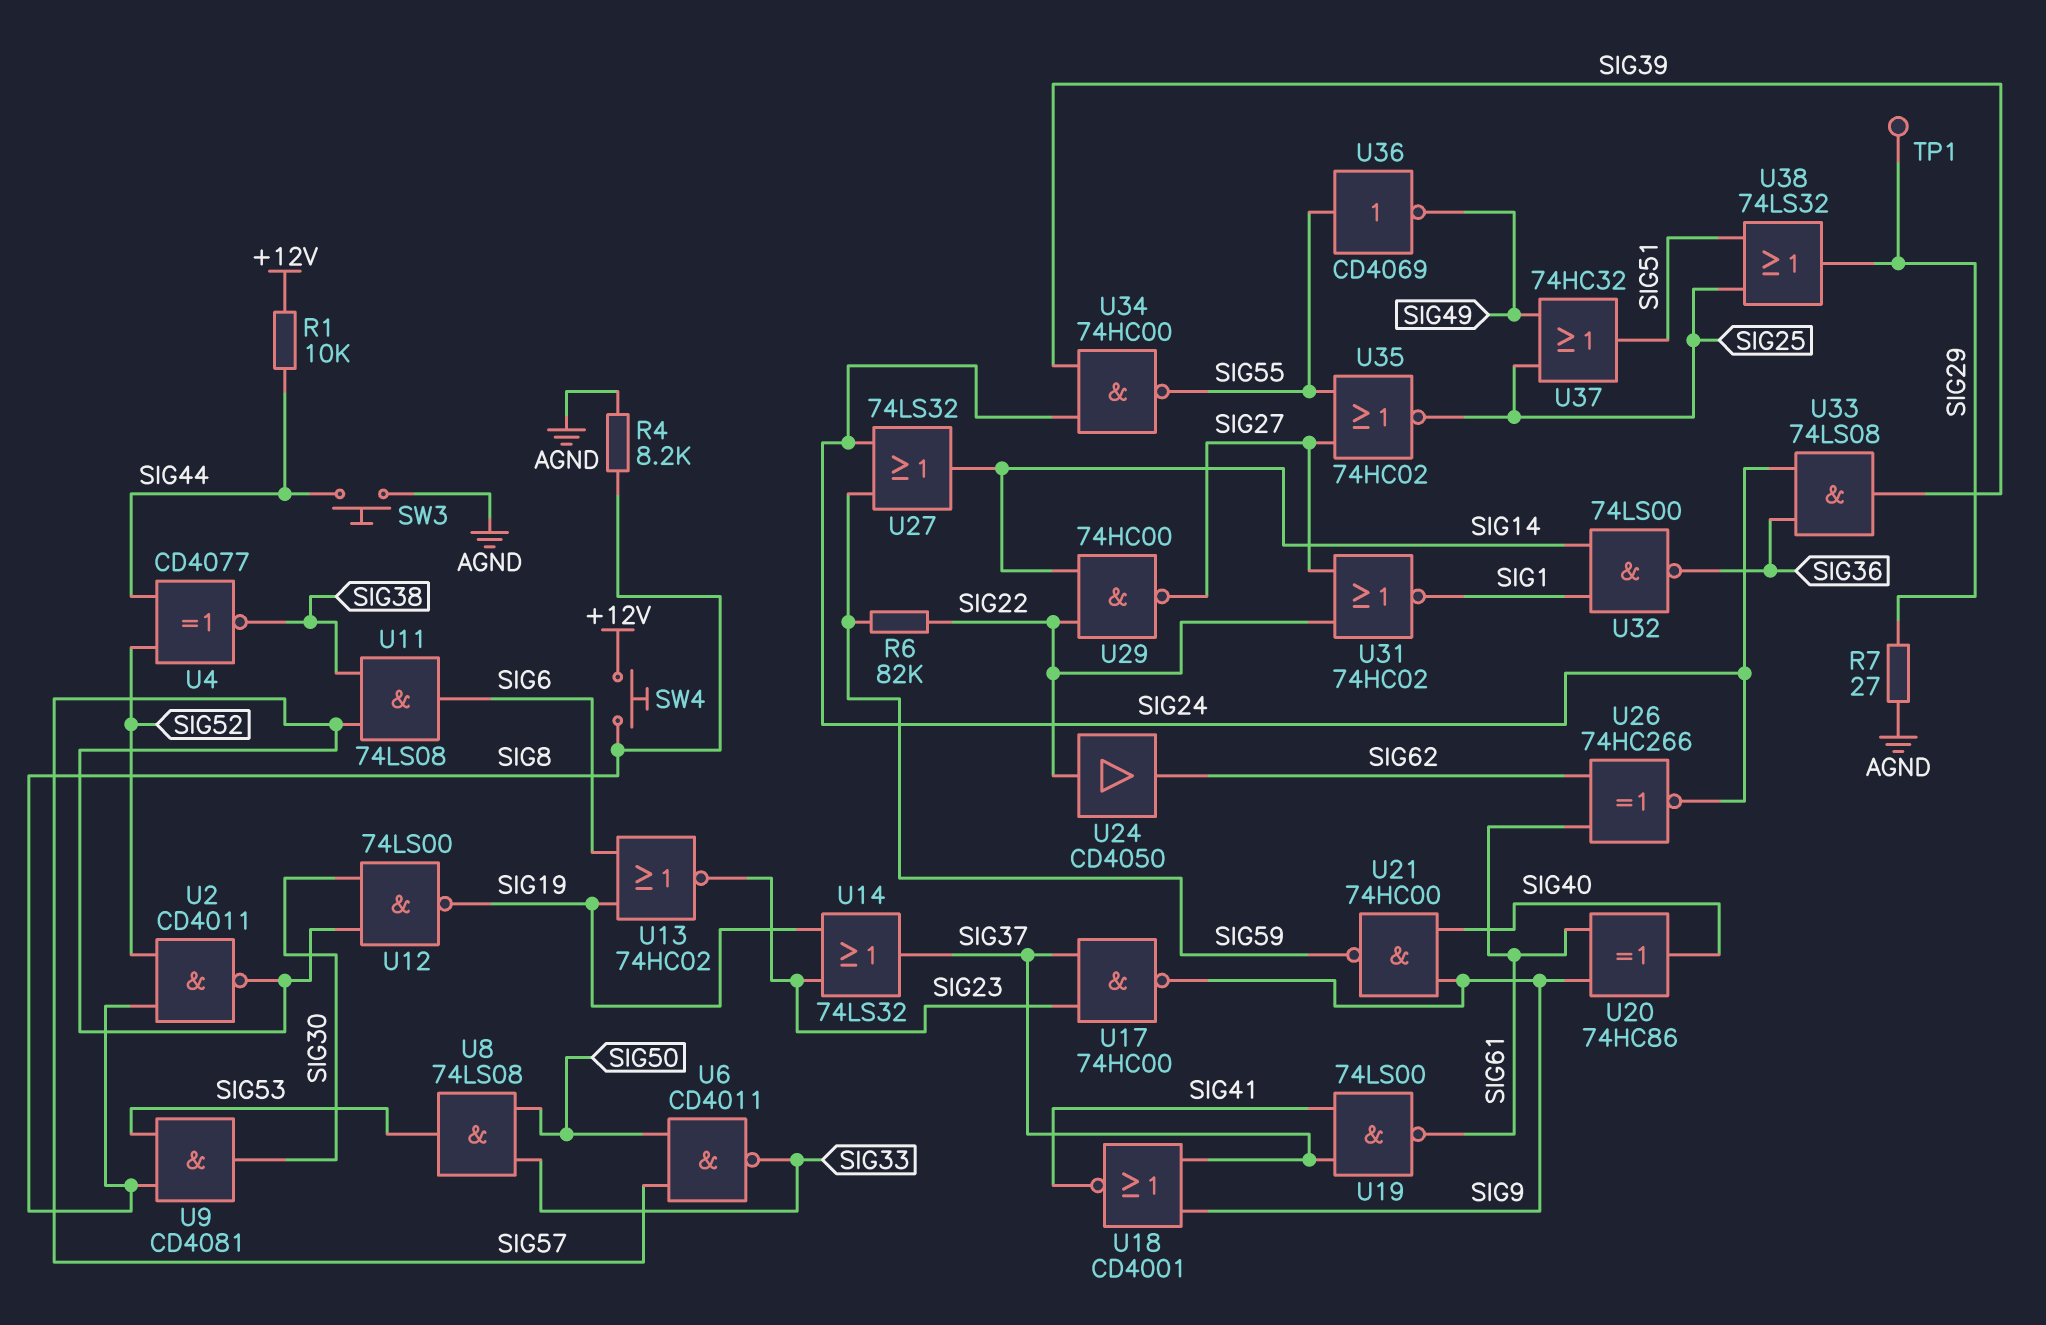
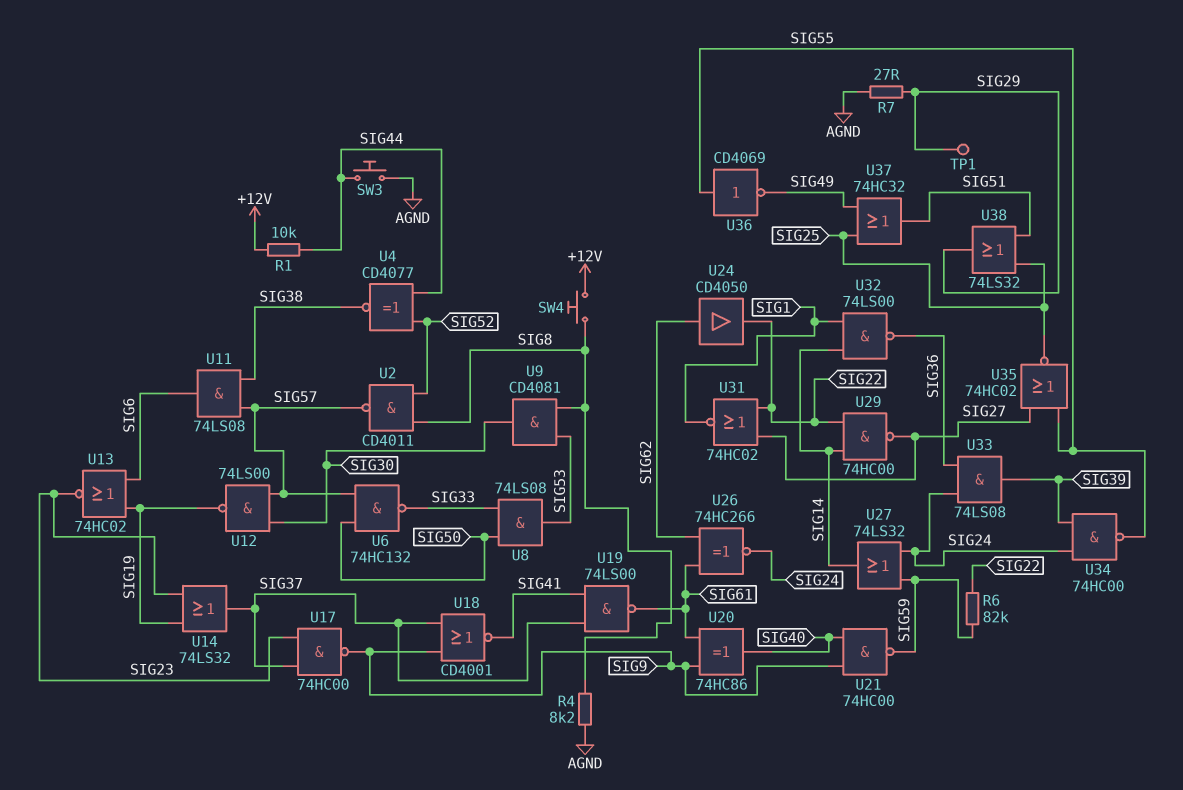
U6: NAND CD4011 (in SIG50, in SIG57, out SIG33) -> NAND 74HC132 (in SIG50, in SIG57, out SIG33)
U24: buffer CD4050 (in SIG22, out SIG62) -> buffer CD4050 (in SIG62, out SIG22)

